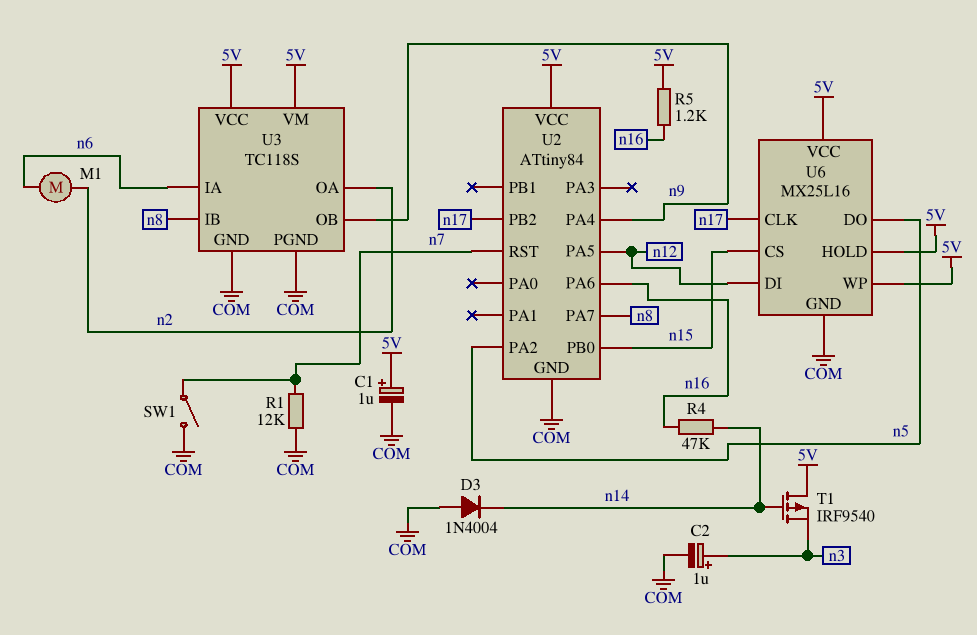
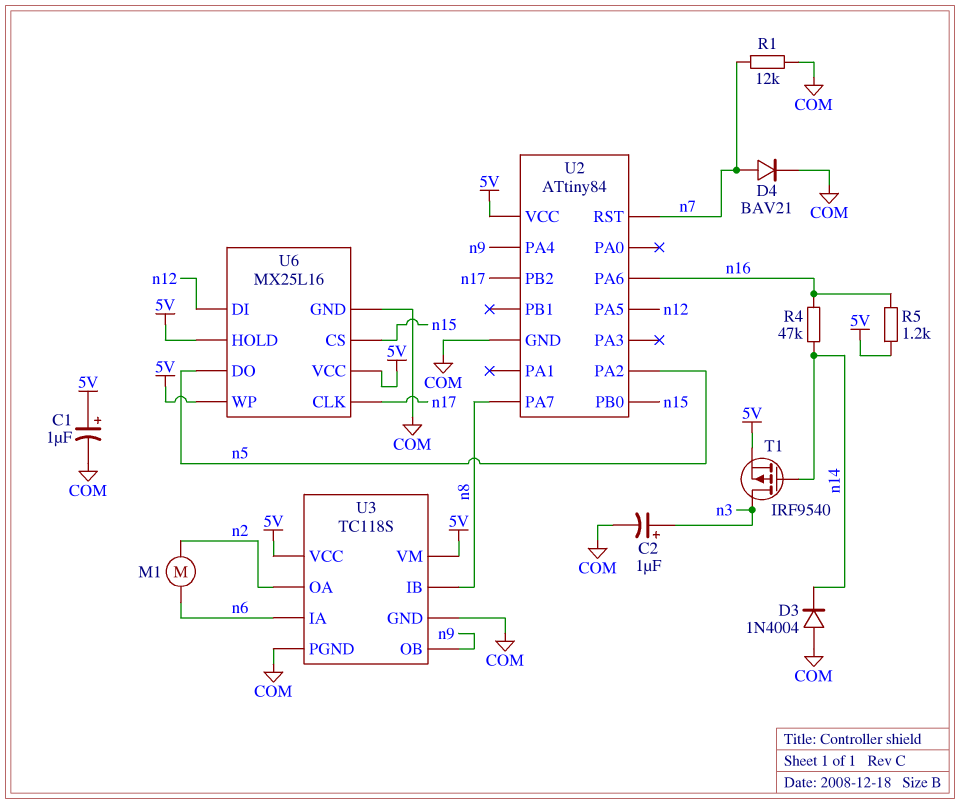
D4: none -> diode BAV21 (A n7, K COM)
SW1: switch (COM, n7) -> none
T1: PMOS IRF9540 (G n14, D 5V, S n3) -> PMOS IRF9540 (G n14, D n3, S 5V)

